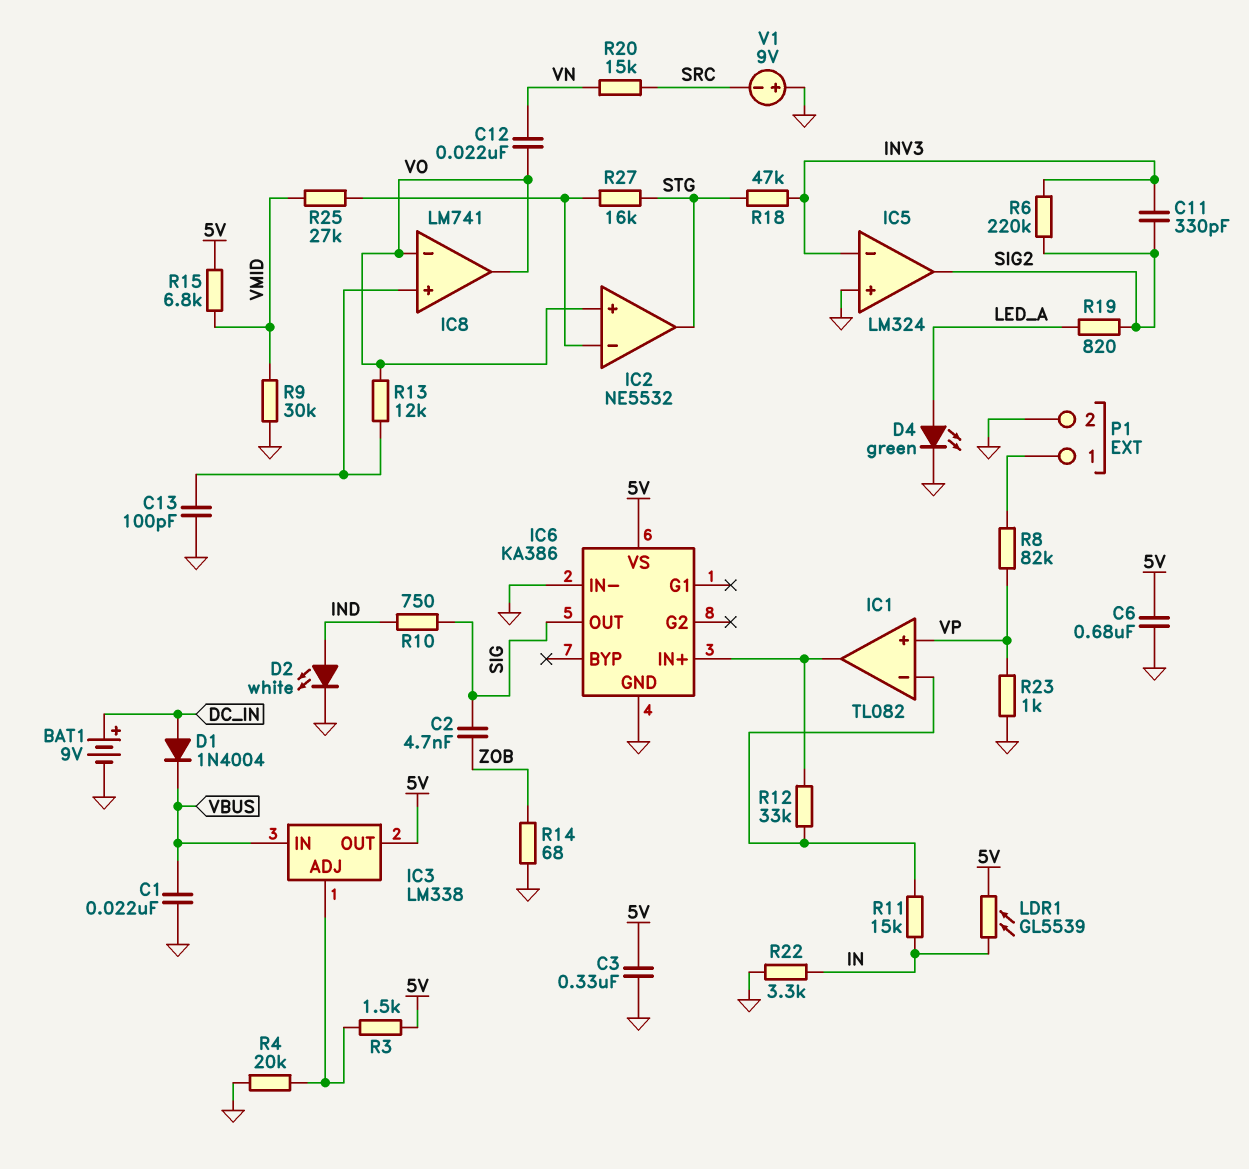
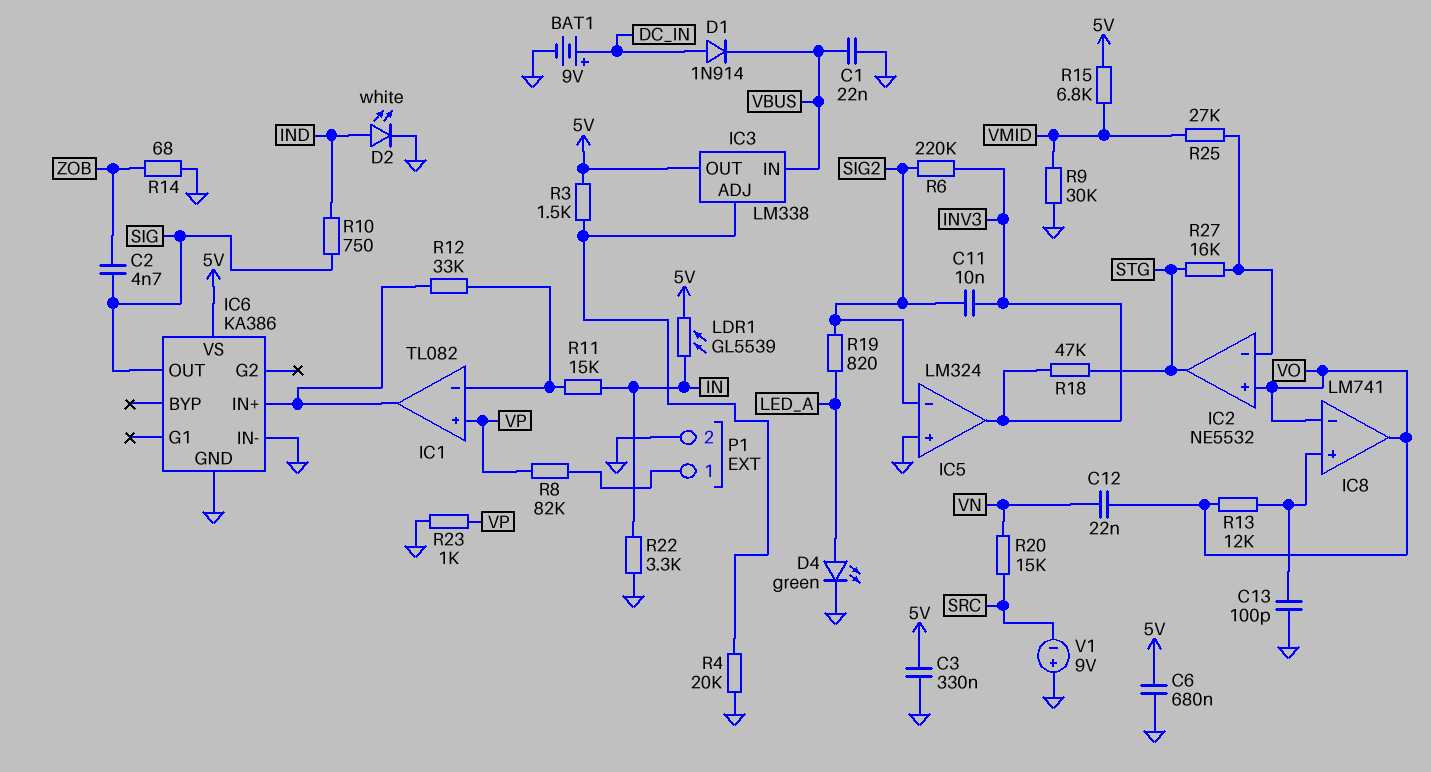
C11: 330pF (INV3, SIG2) -> 10nF (INV3, SIG2)
D1: diode 1N4004 (A DC_IN, K VBUS) -> diode 1N914 (A DC_IN, K VBUS)
IC5 pin in-: INV3 -> SIG2
IC5 pin out: SIG2 -> INV3

